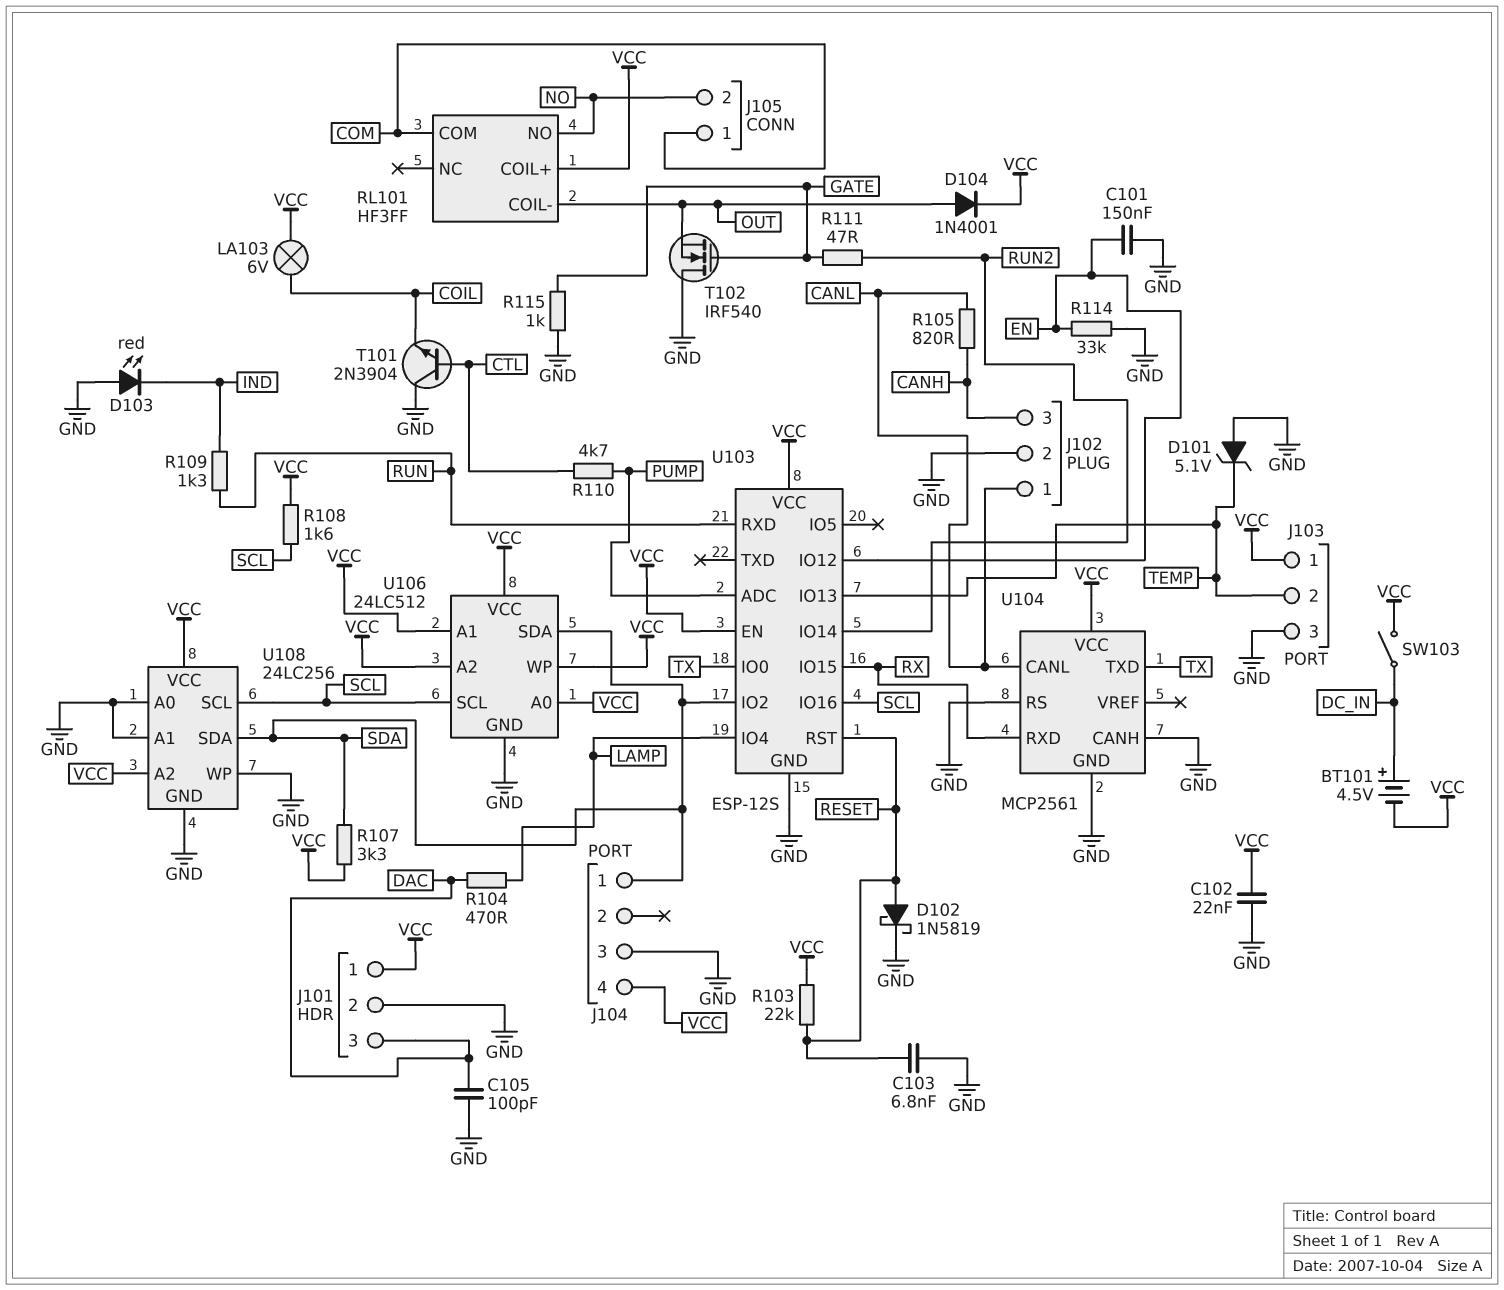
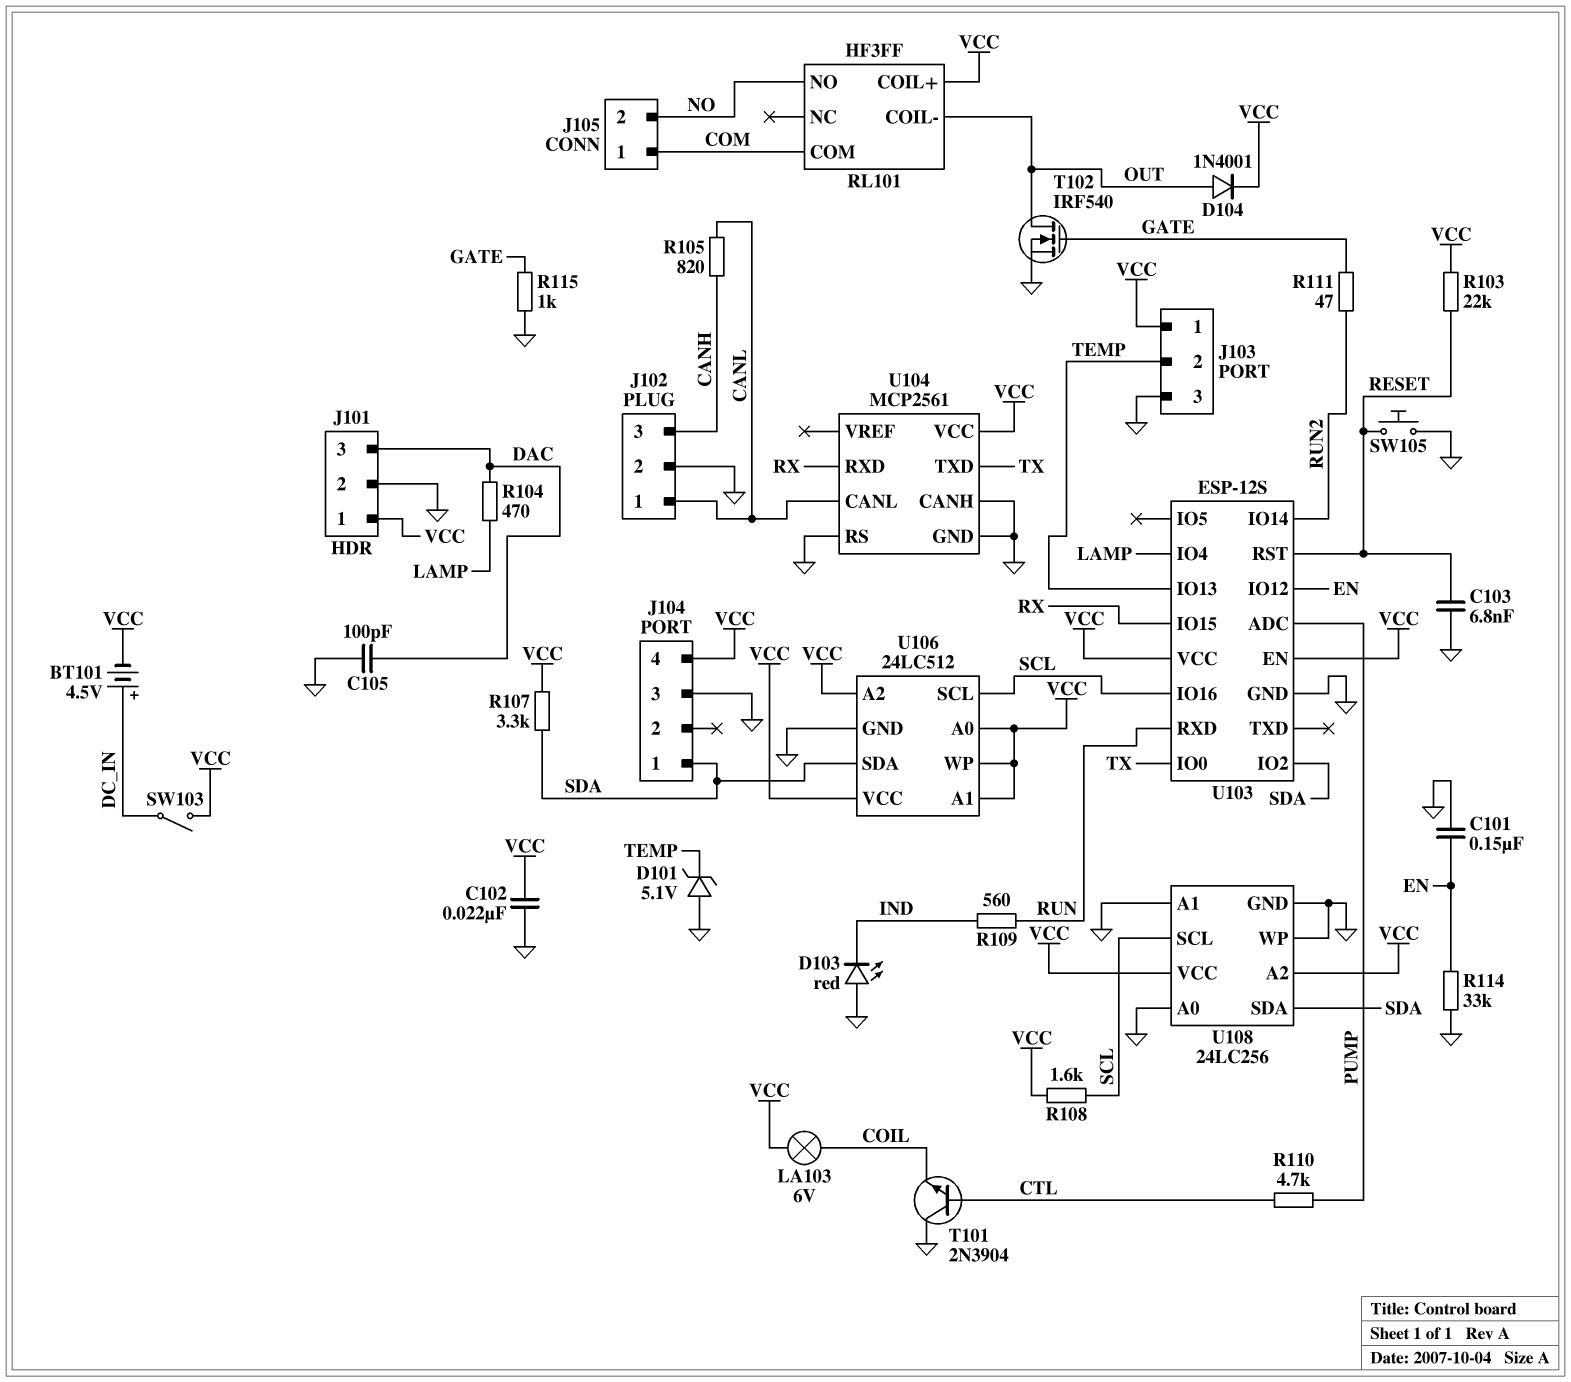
D102: schottky 1N5819 (A RESET, K GND) -> none
R109: 1.3k (IND, RUN) -> 560 (IND, RUN)
SW105: none -> button (GND, RESET)
T102: NMOS IRF540 (G GATE, D GND, S OUT) -> NMOS IRF540 (G GATE, D OUT, S GND)

